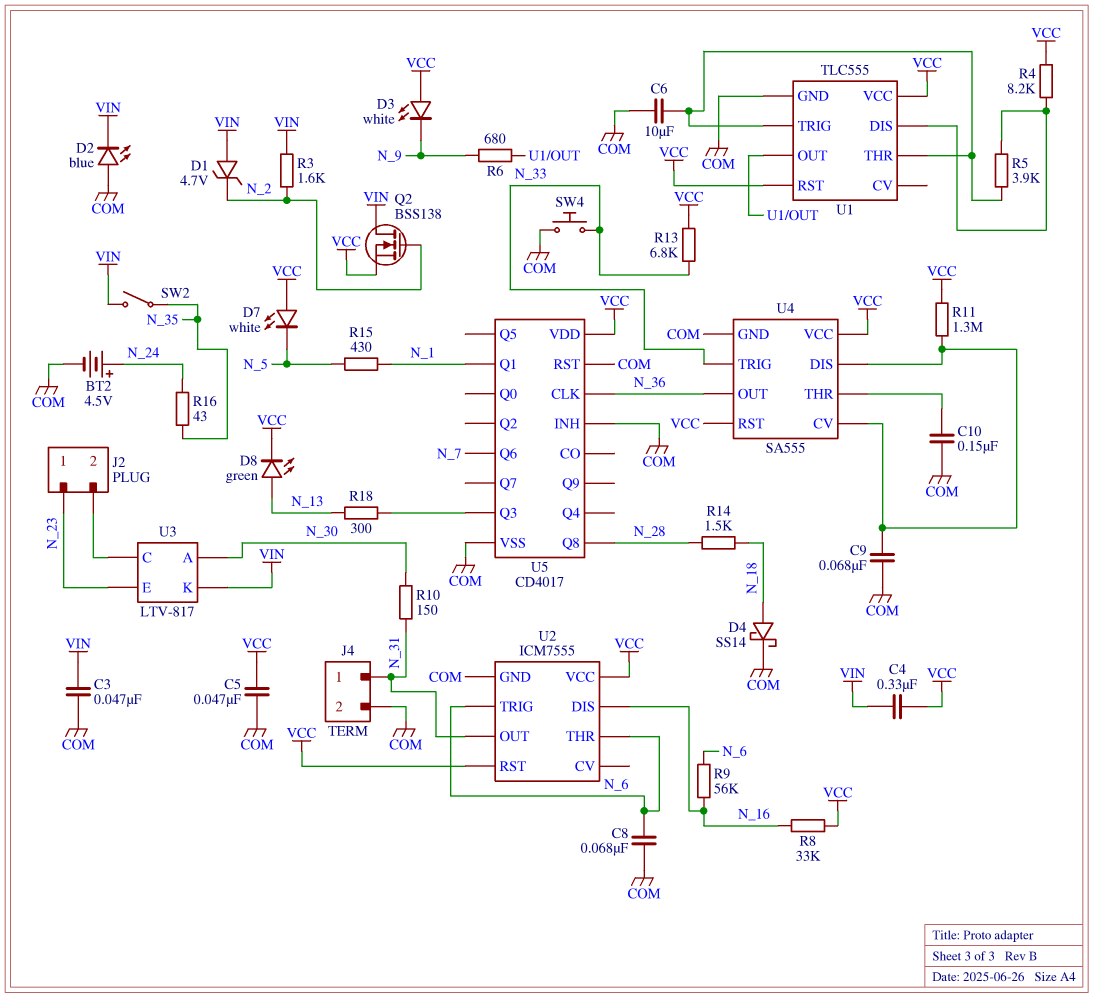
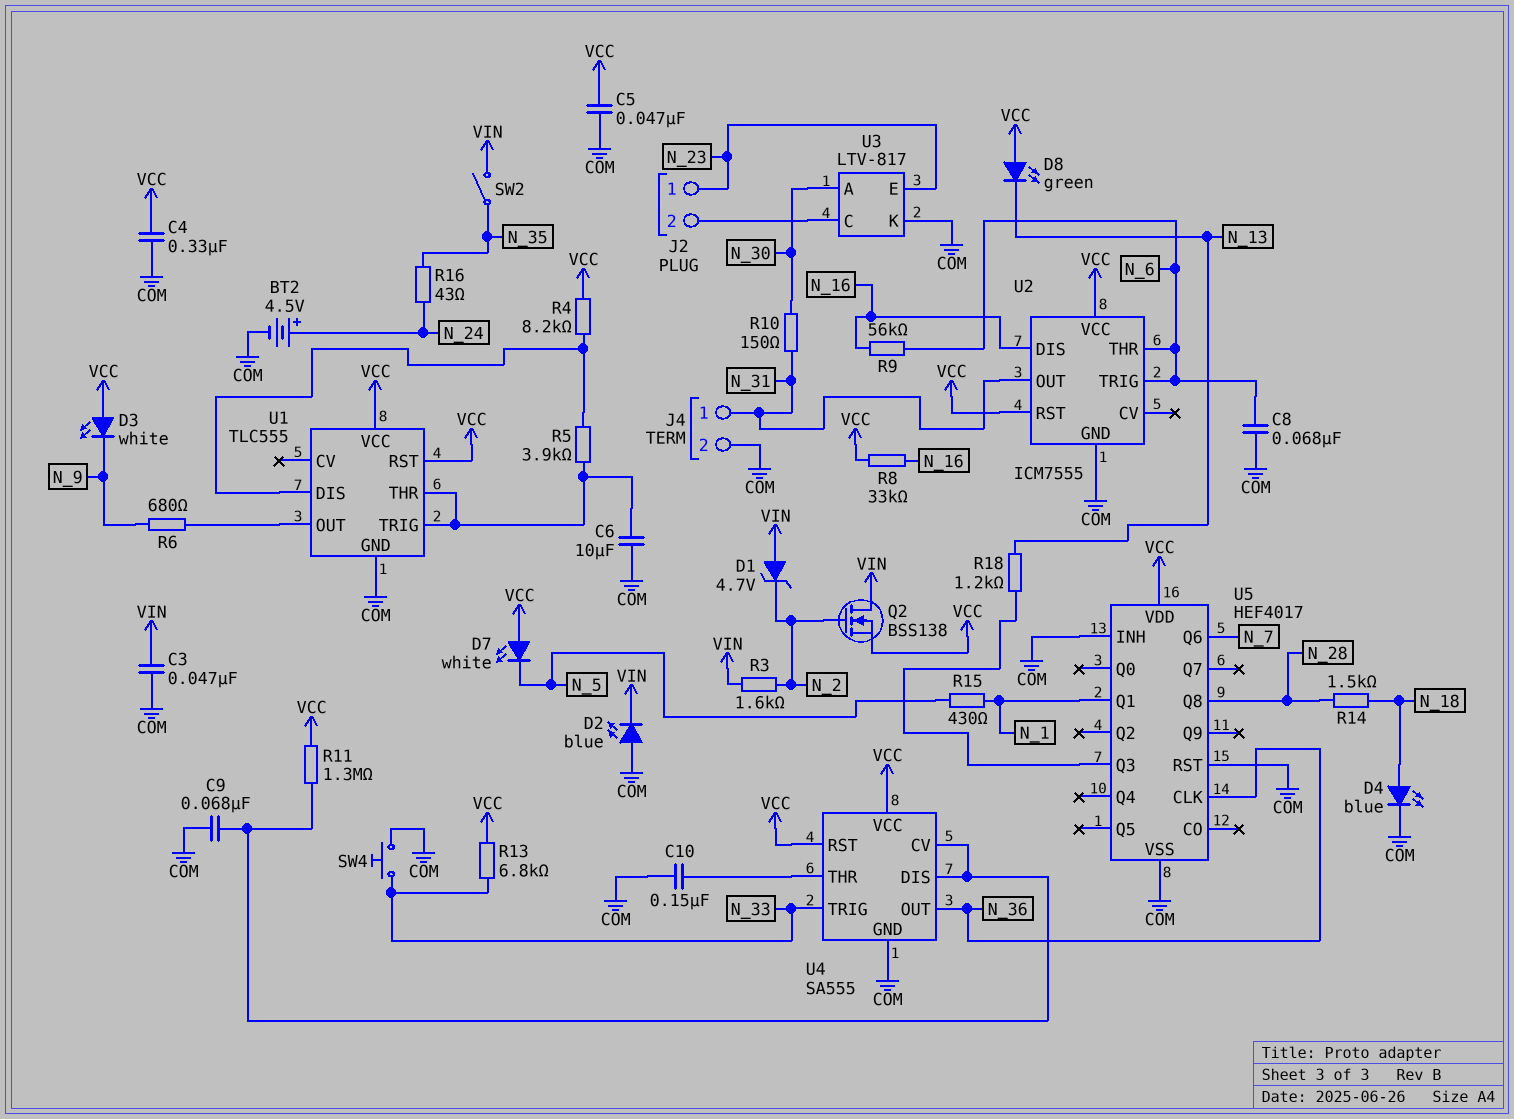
C4: 330nF (VCC, VIN) -> 330nF (COM, VCC)
D4: schottky SS14 (A N_18, K COM) -> LED blue (A N_18, K COM)
D8: LED green (A N_13, K VCC) -> LED green (A VCC, K N_13)
R18: 300 (N_13, U5/Q3) -> 1.2k (N_13, U5/Q3)
U3 pin K: VIN -> COM
U5: CD4017 -> HEF4017

